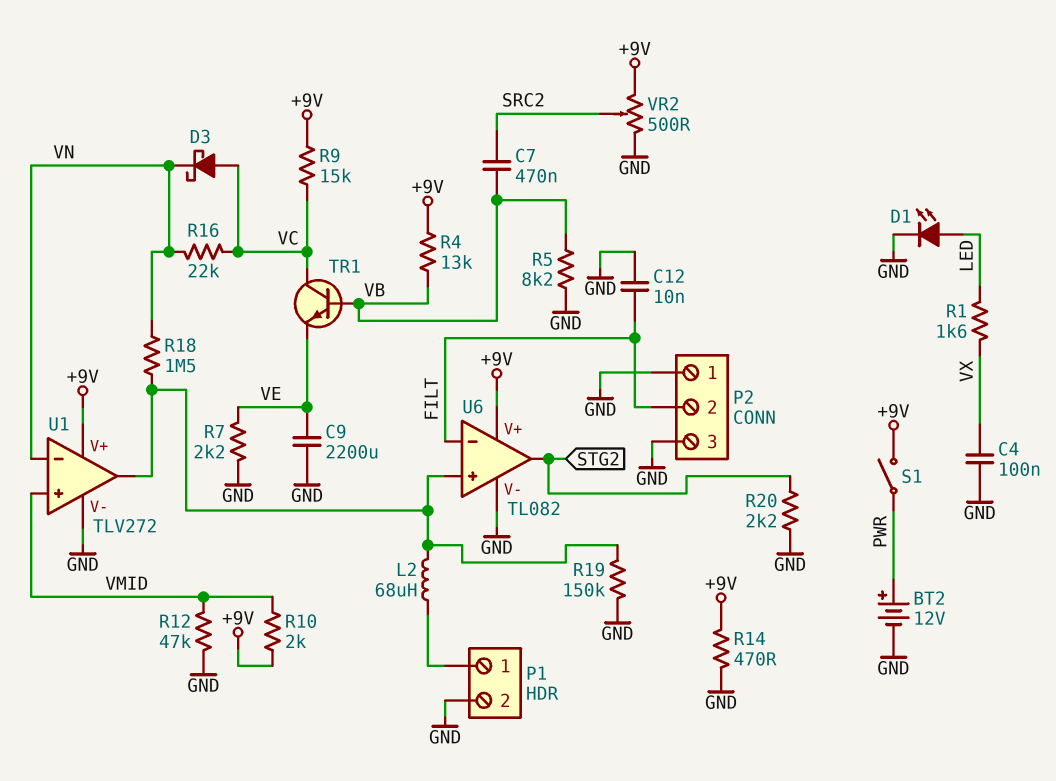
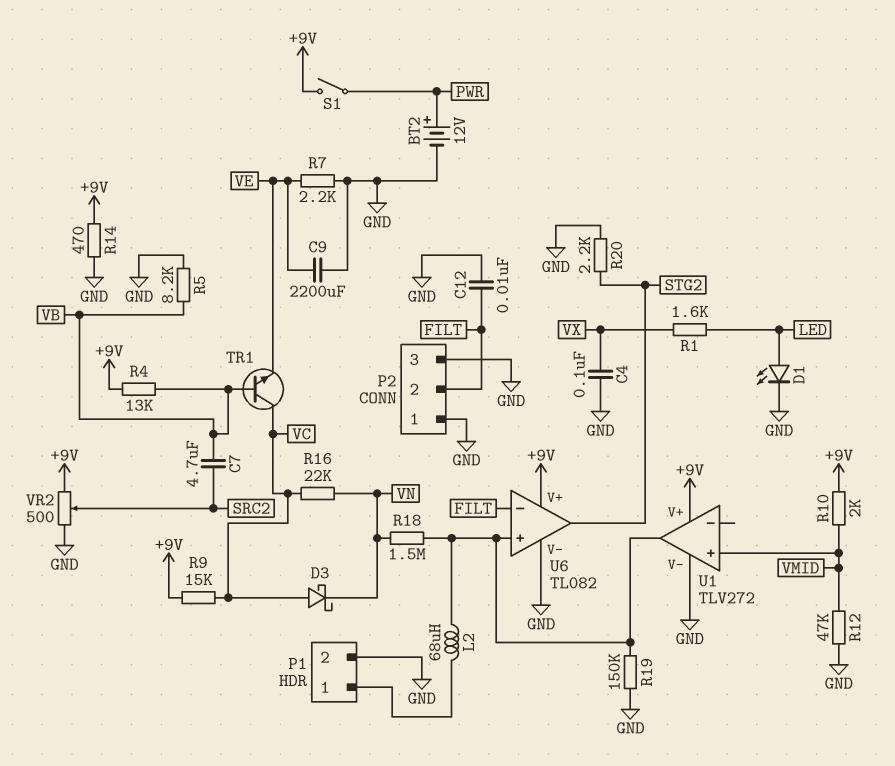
C7: 470nF (SRC2, VB) -> 4.7uF (SRC2, VB)
U1 pin in-: VN -> none

